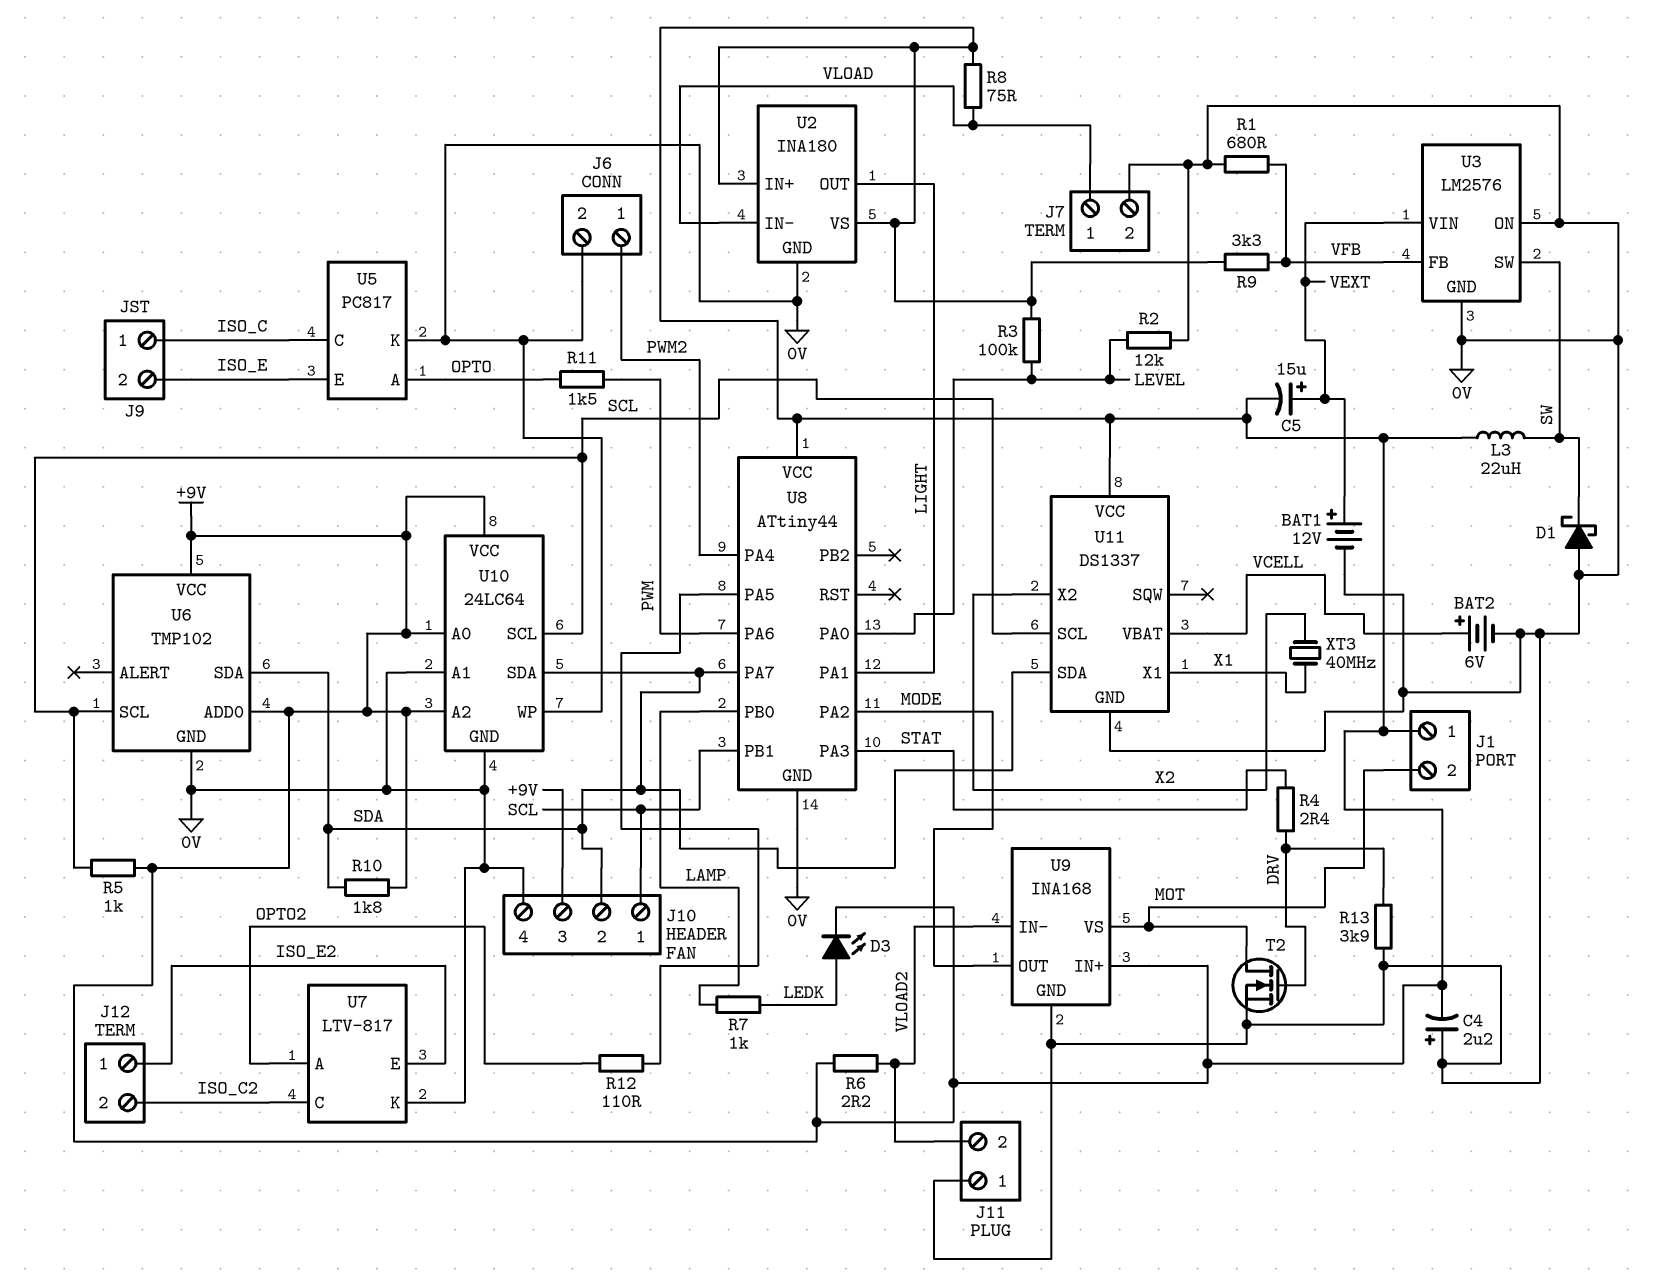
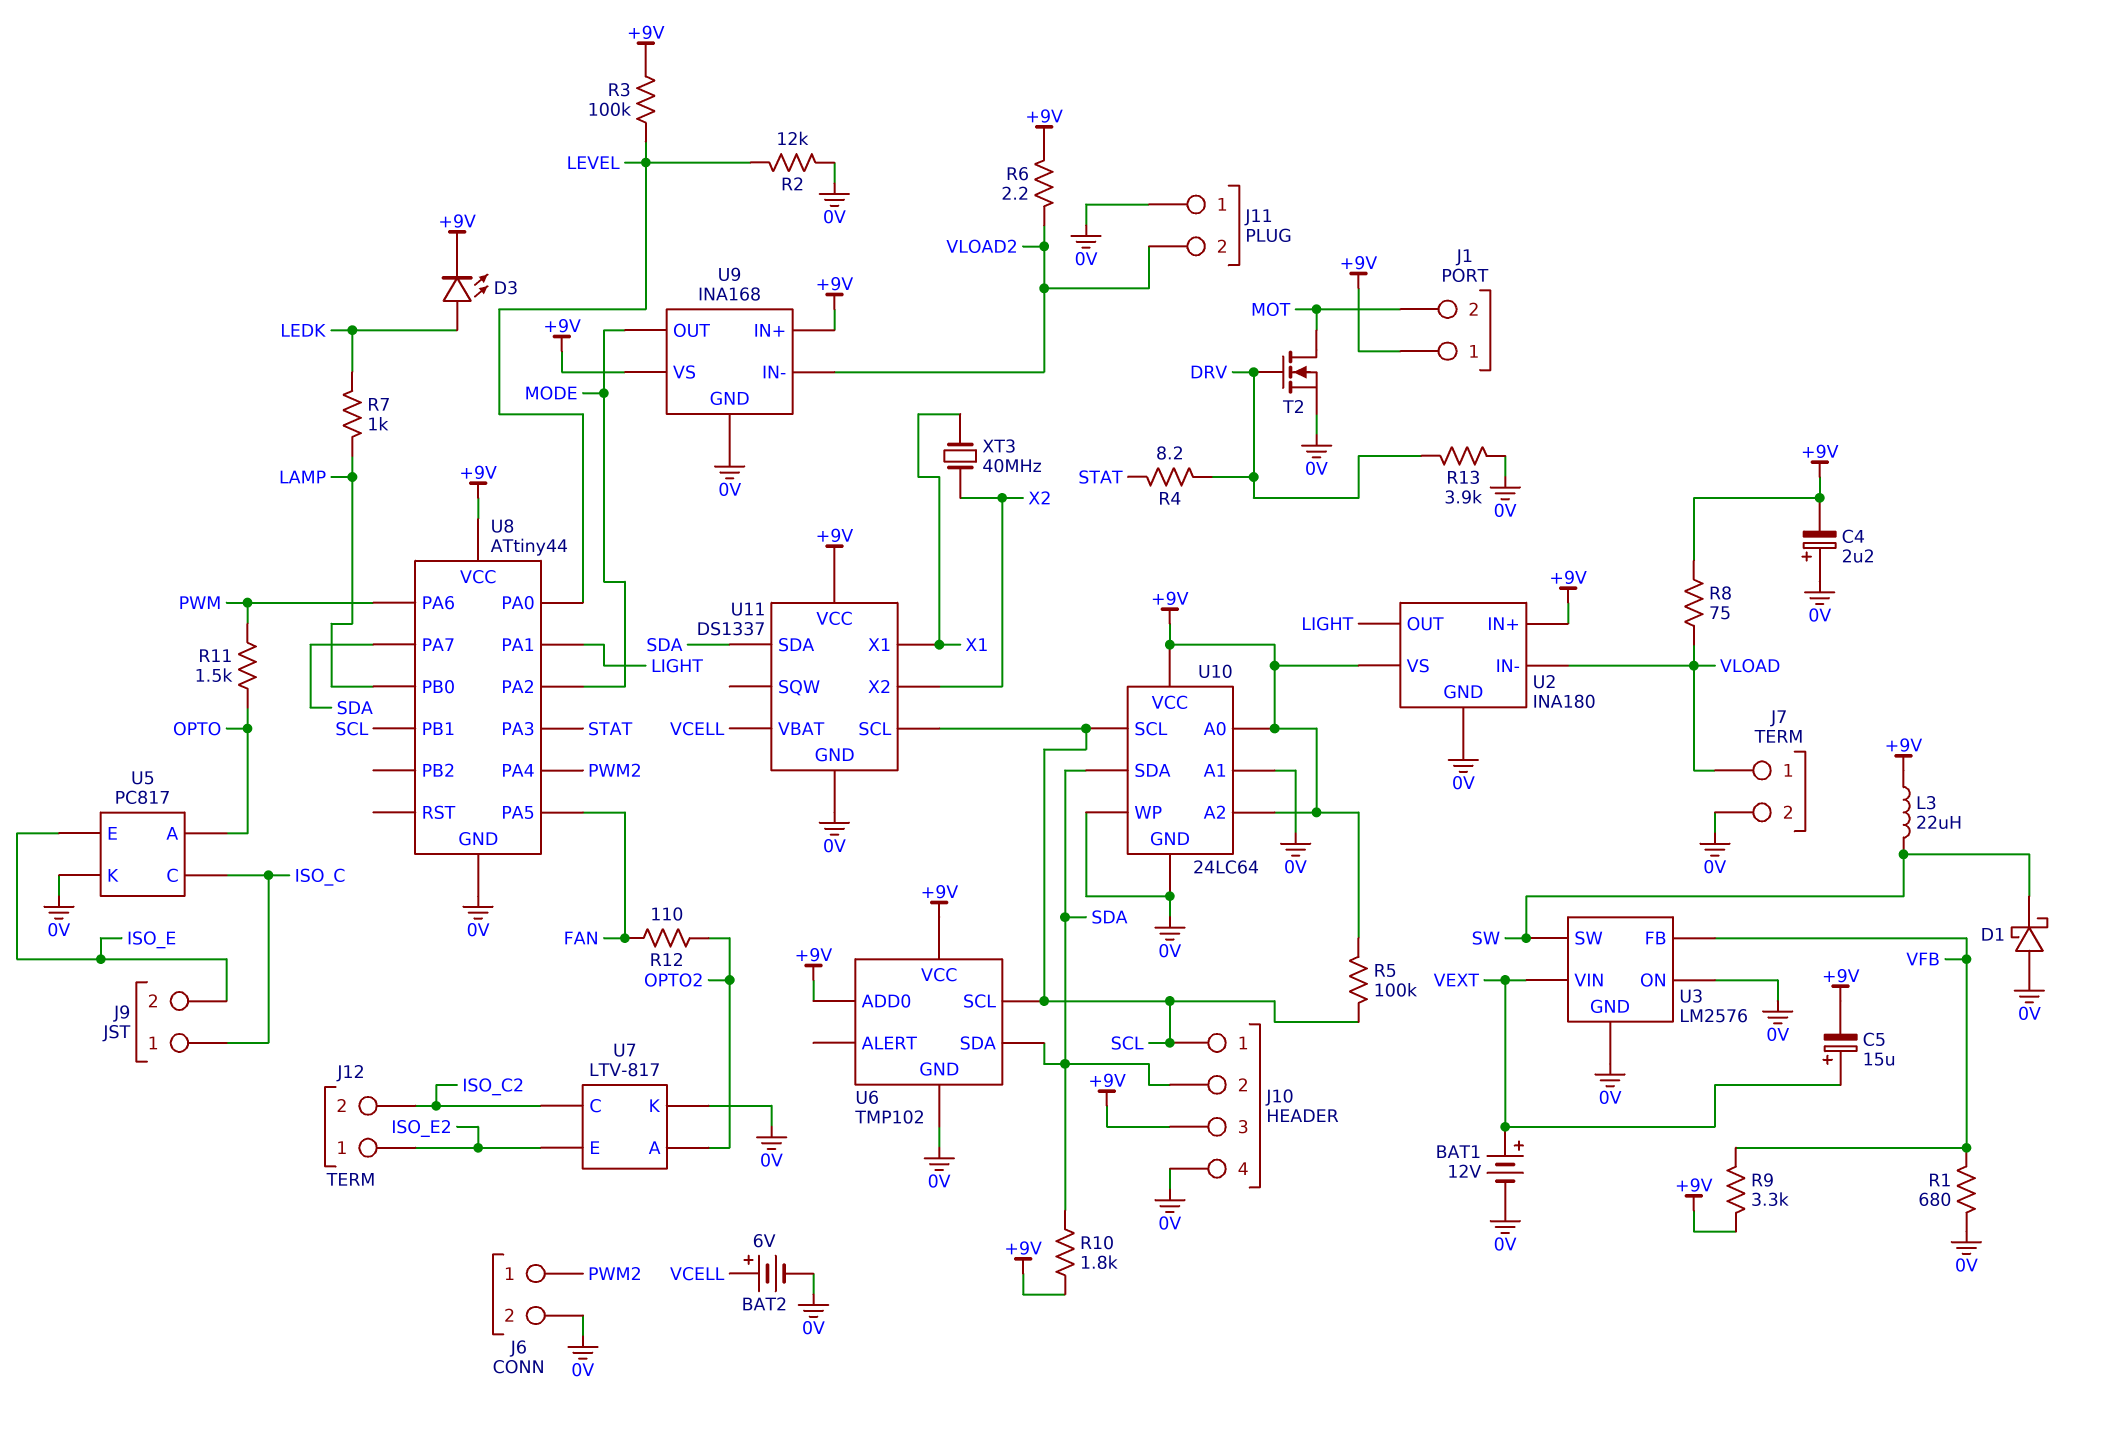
R4: 2.4 (DRV, STAT) -> 8.2 (DRV, STAT)
R5: 1k (+9V, SCL) -> 100k (+9V, SCL)
U9 pin VS: MOT -> +9V

